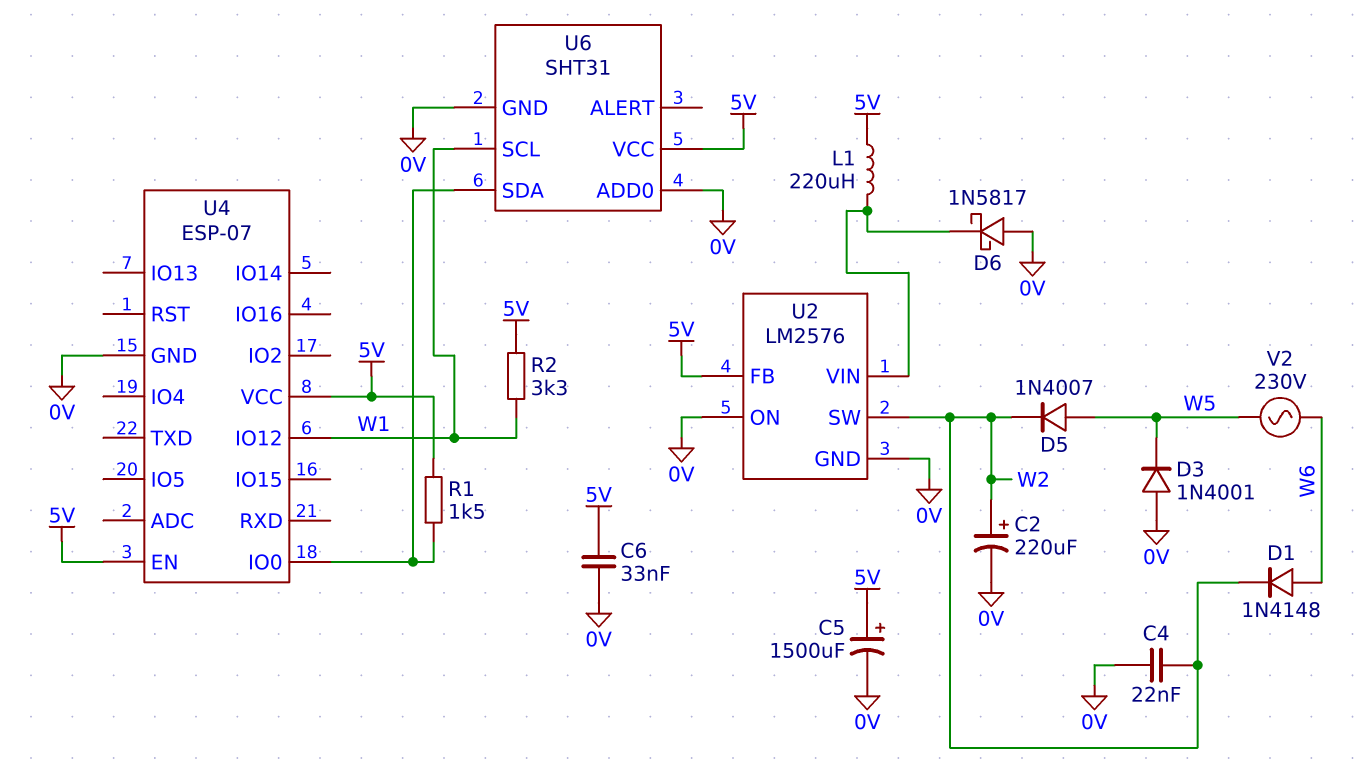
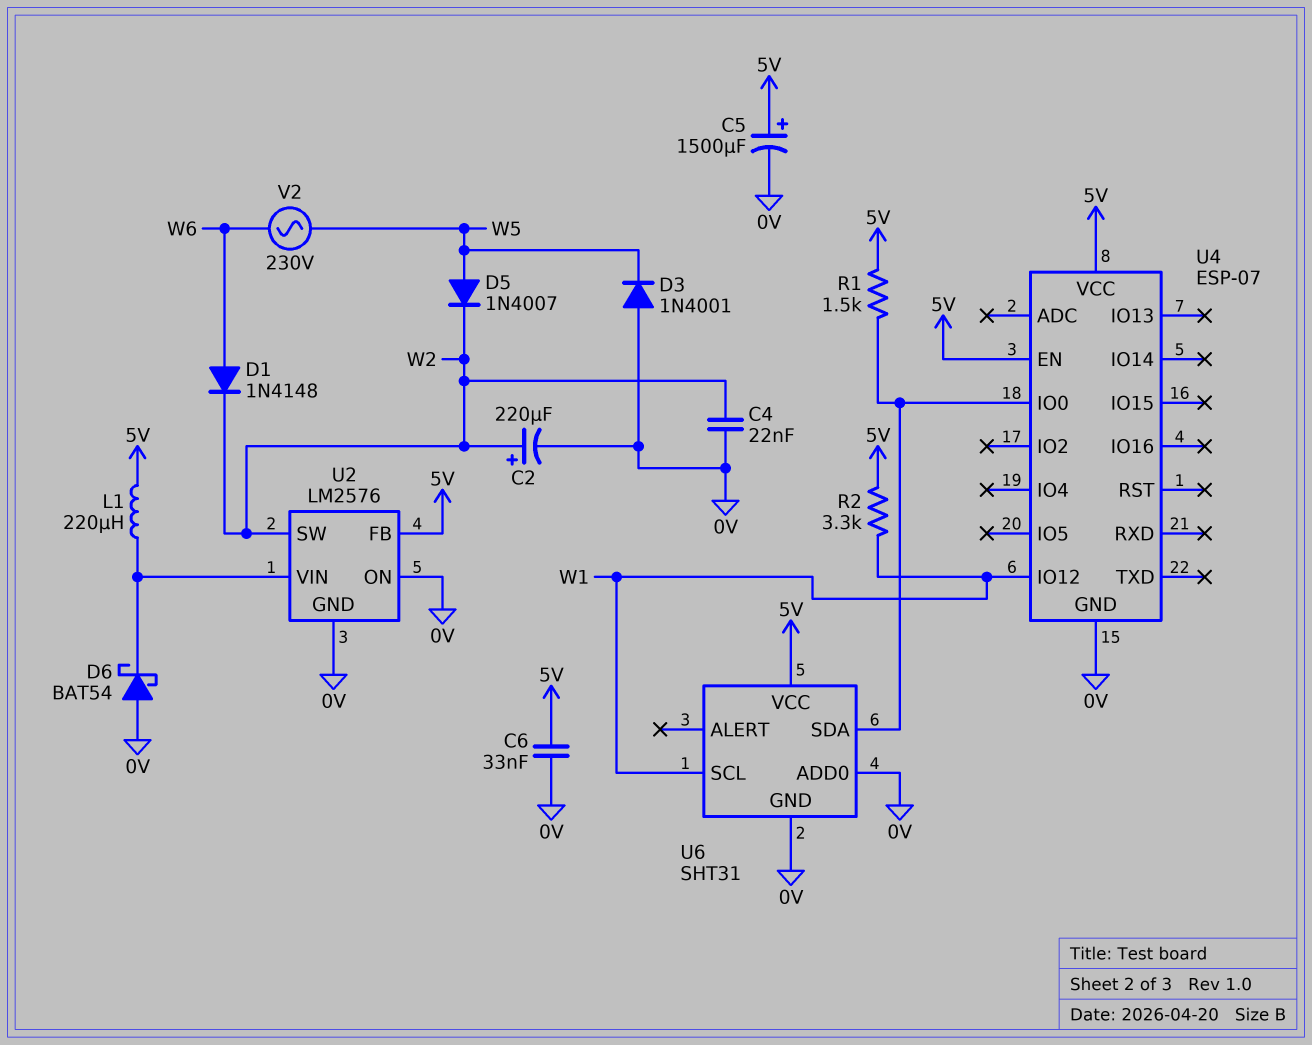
D6: schottky 1N5817 (A 0V, K U2/VIN) -> schottky BAT54 (A 0V, K U2/VIN)

